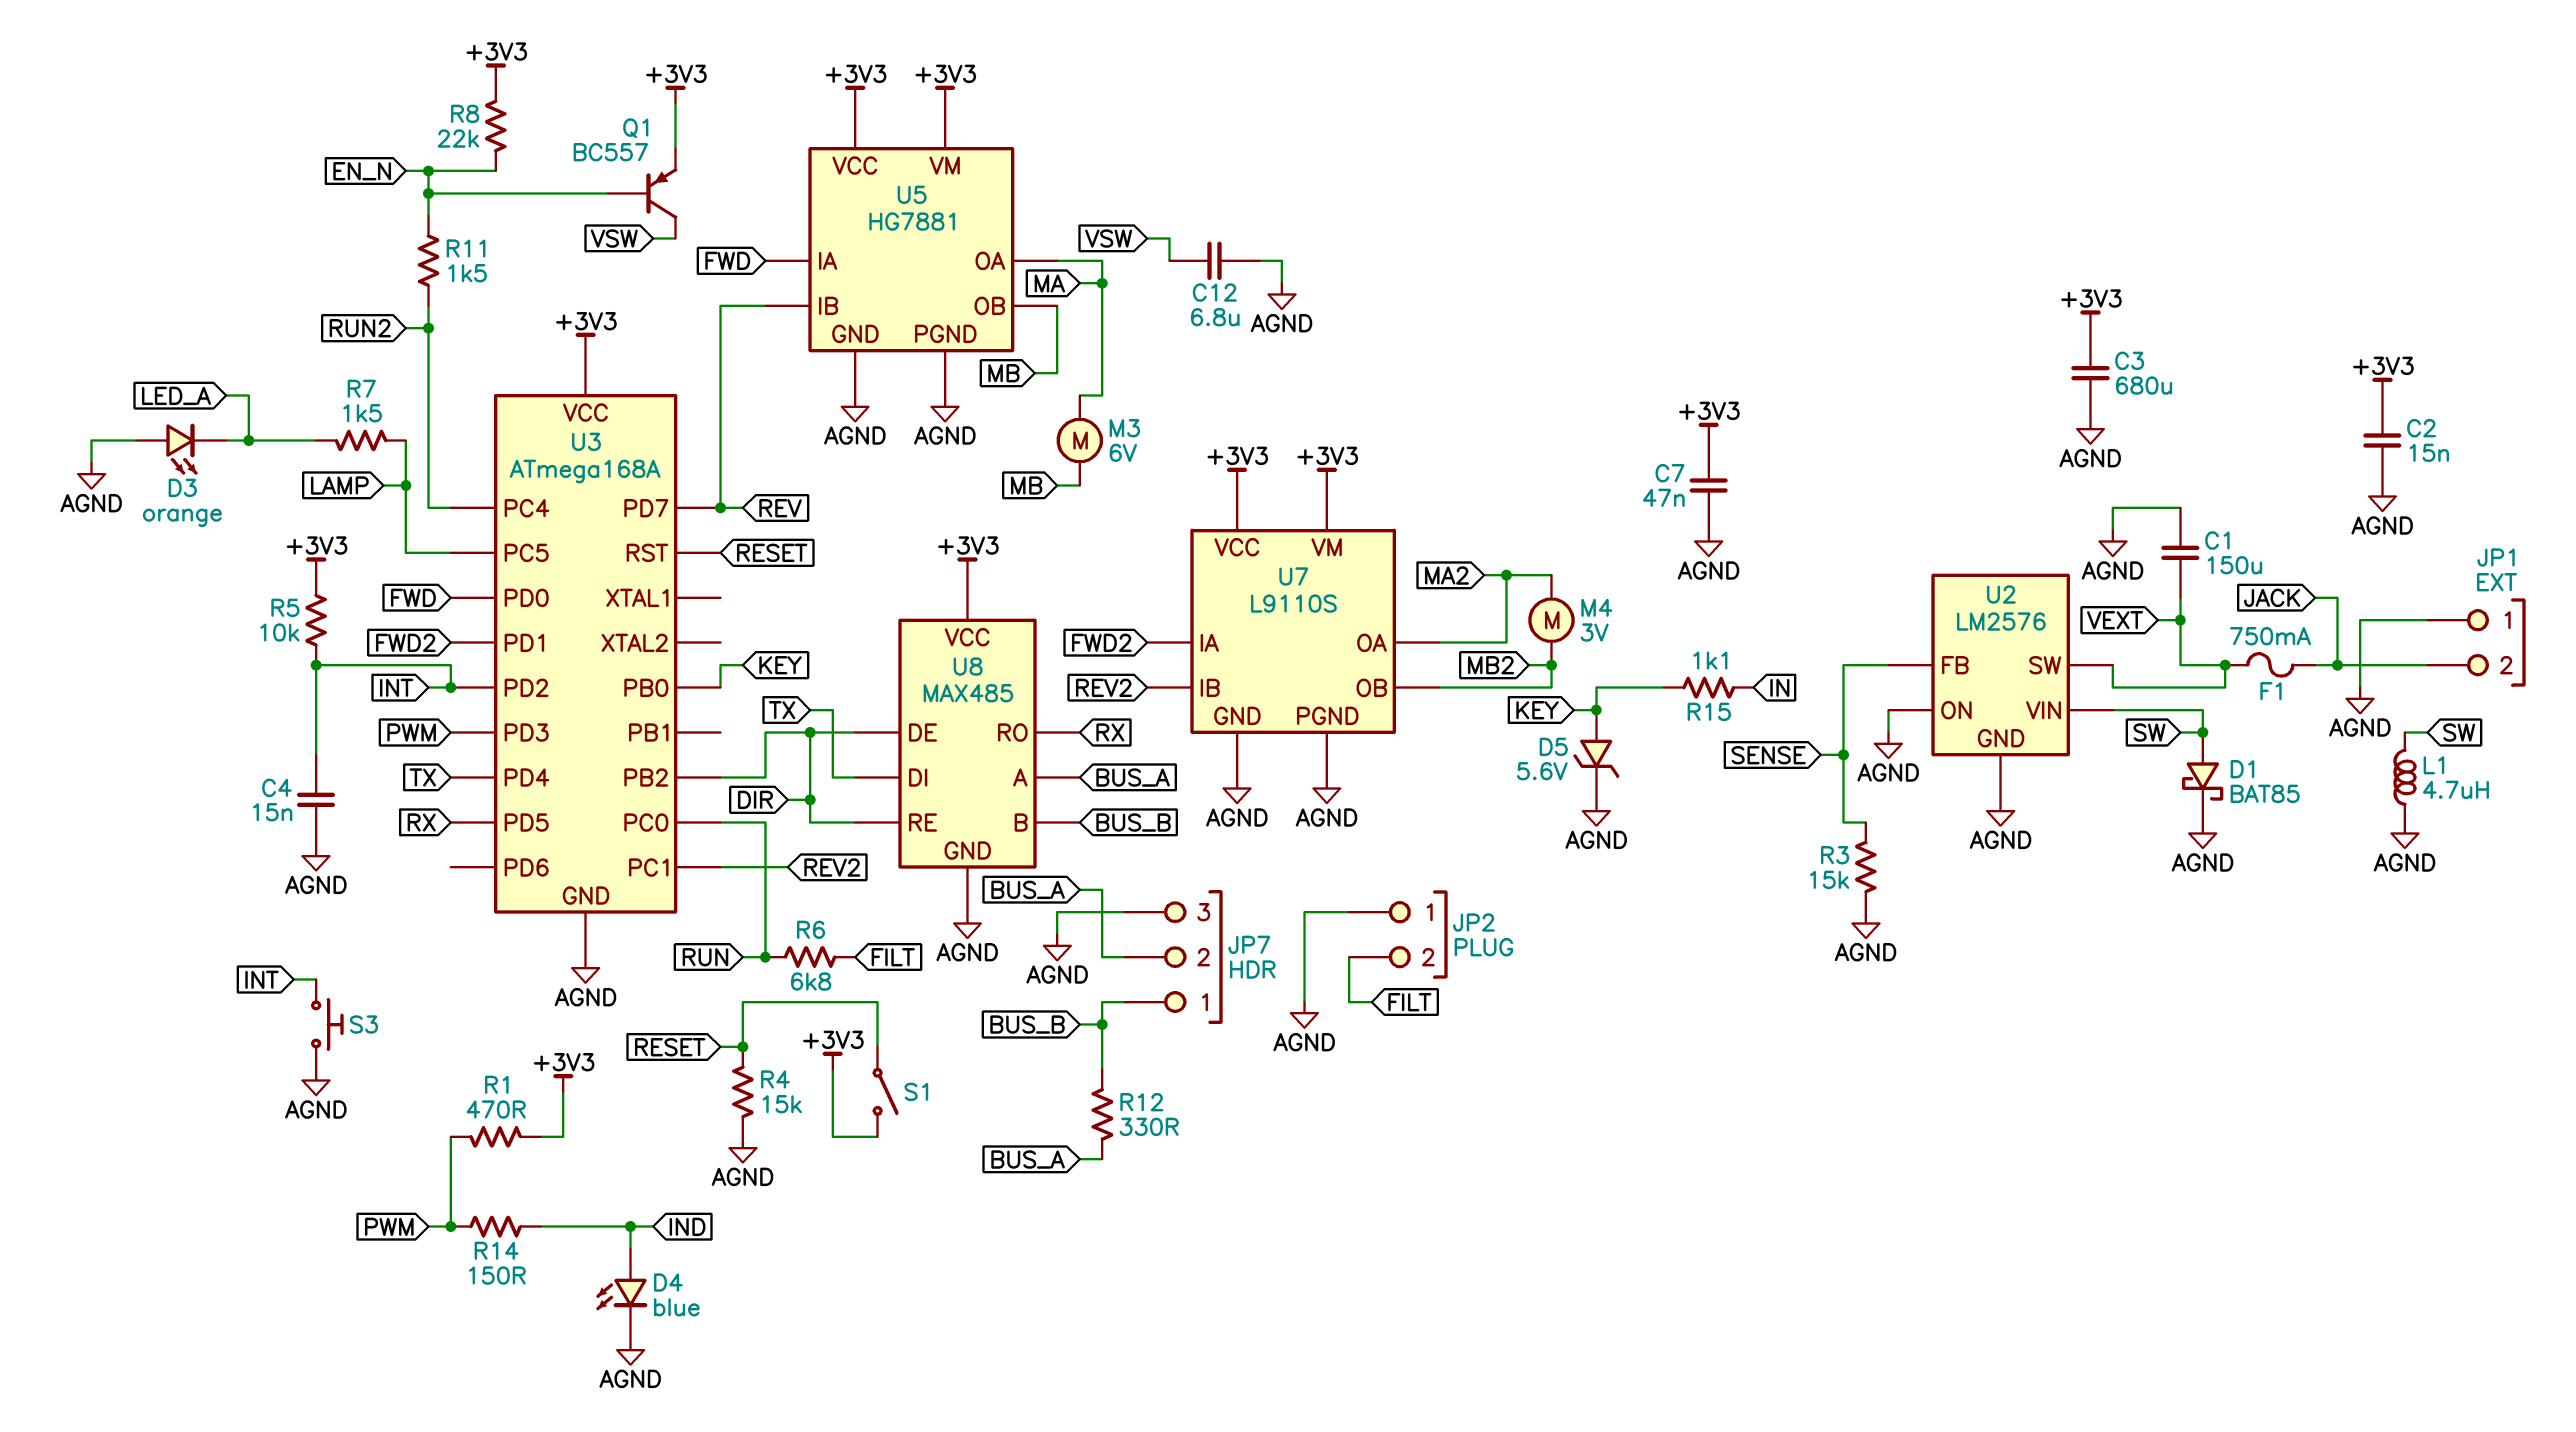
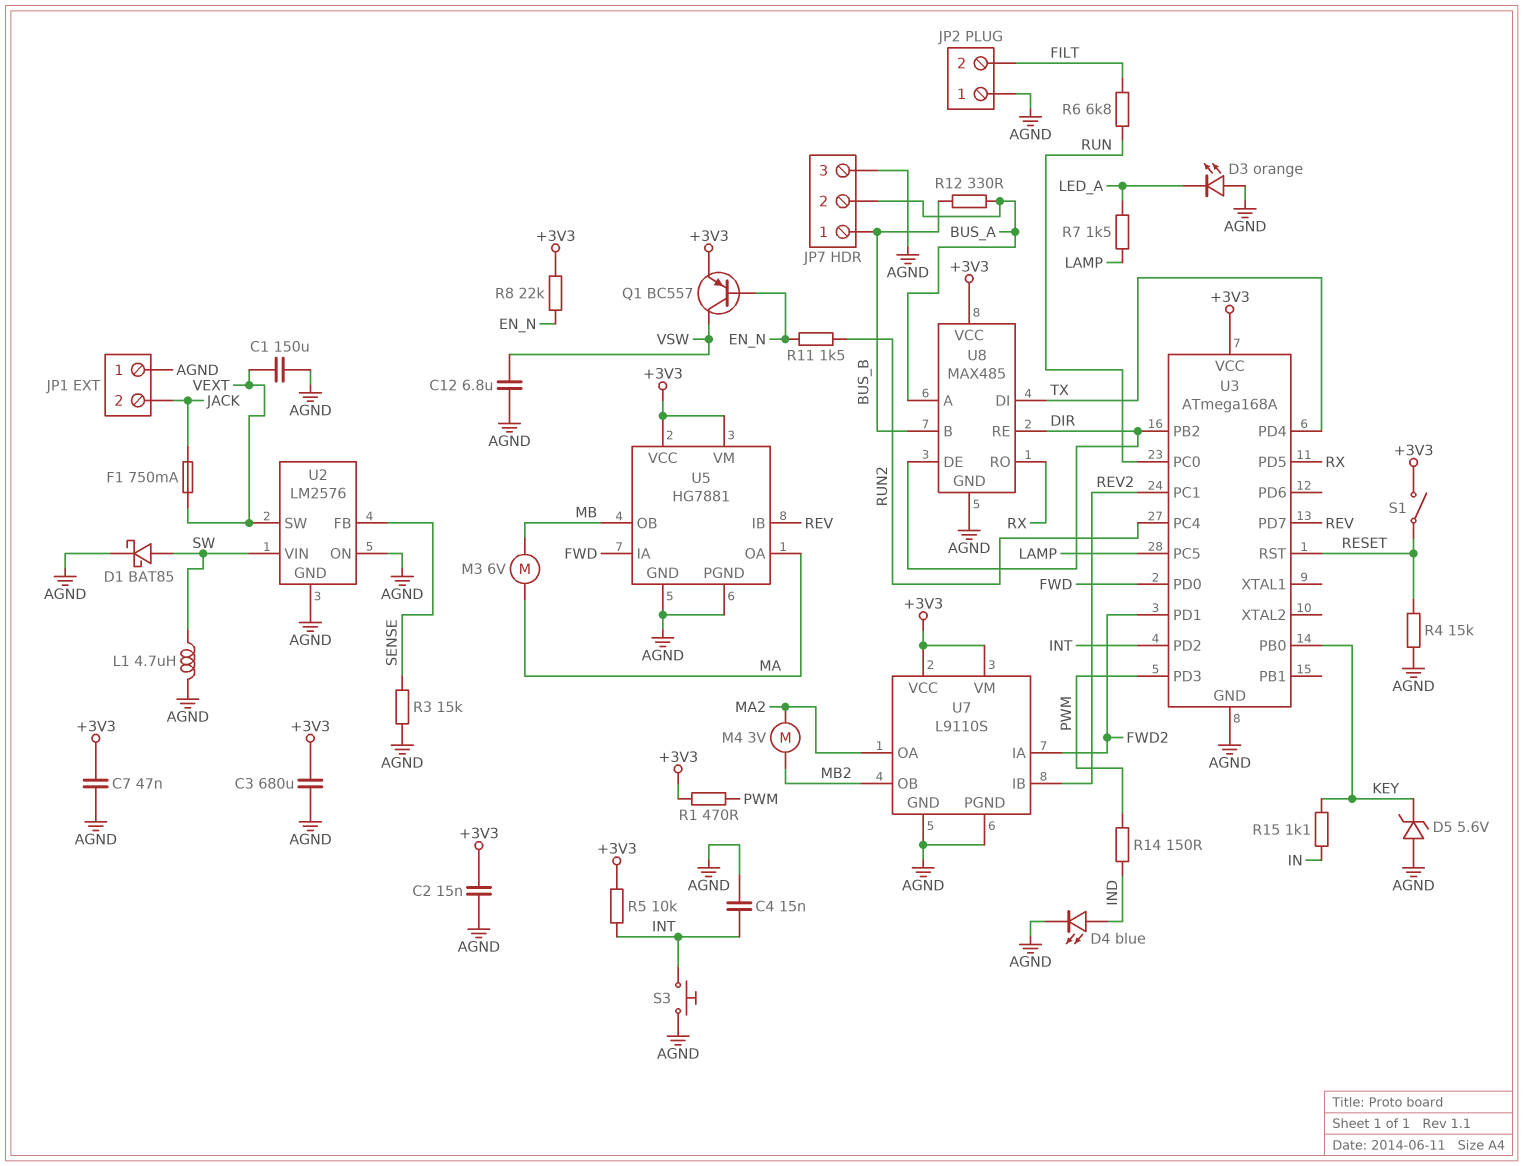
D5: zener 5.6V (A KEY, K AGND) -> zener 5.6V (A AGND, K KEY)

